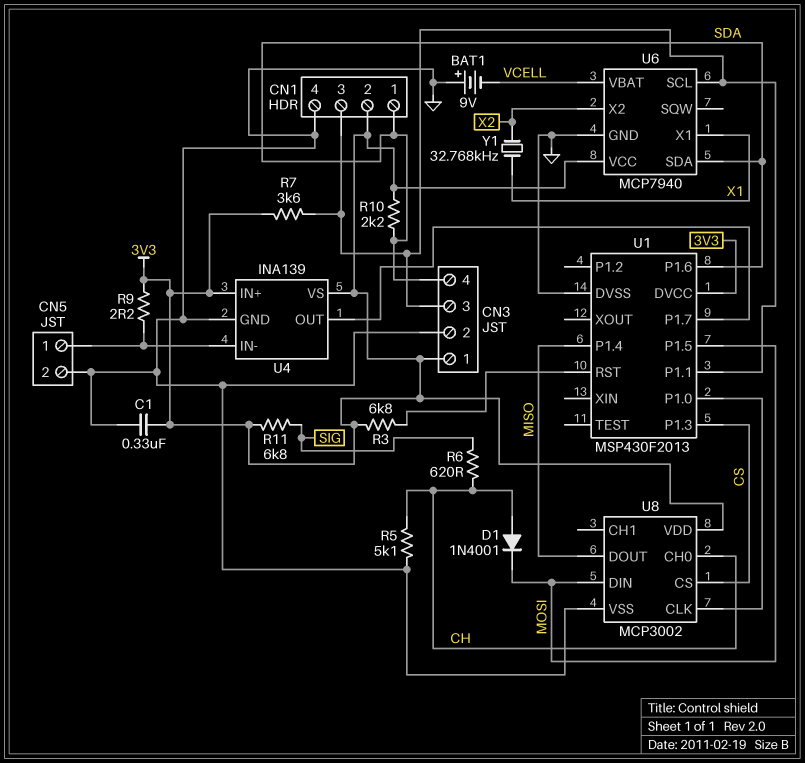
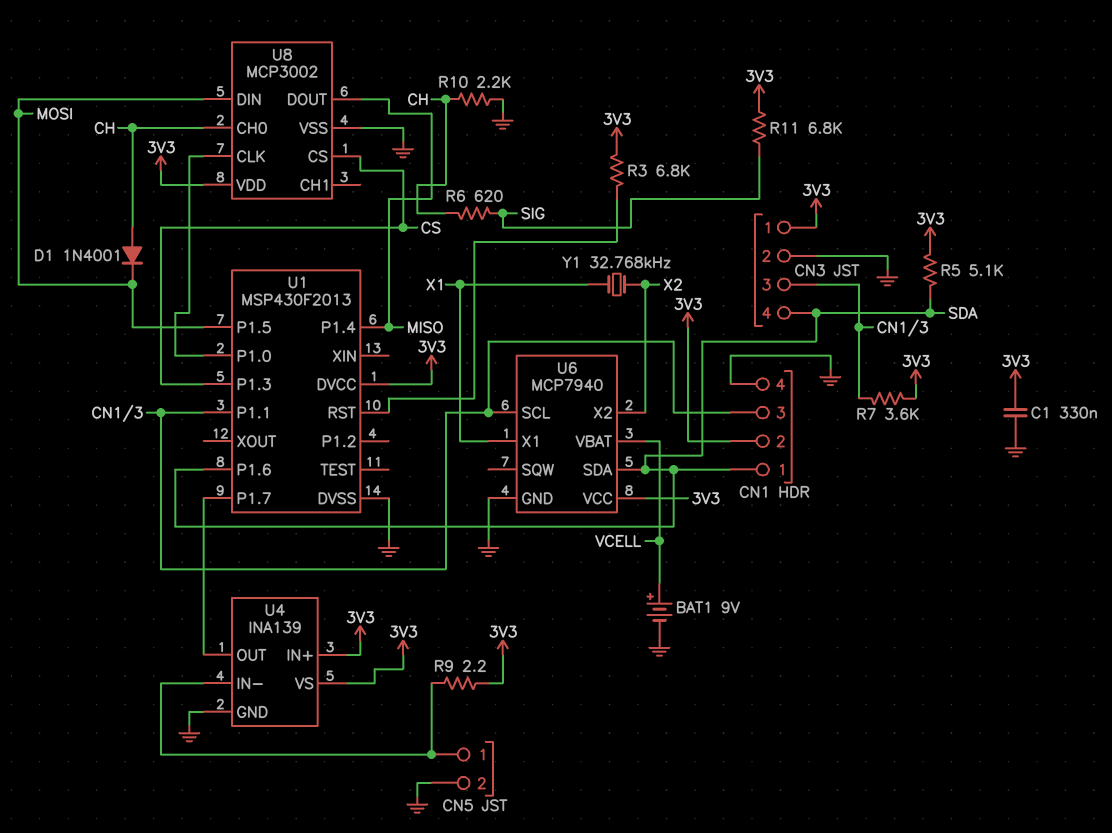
BAT1: 9V (plus GND, minus VCELL) -> 9V (plus VCELL, minus GND)
R5: 5.1k (CH, GND) -> 5.1k (3V3, SDA)
R10: 2.2k (3V3, SDA) -> 2.2k (CH, GND)

